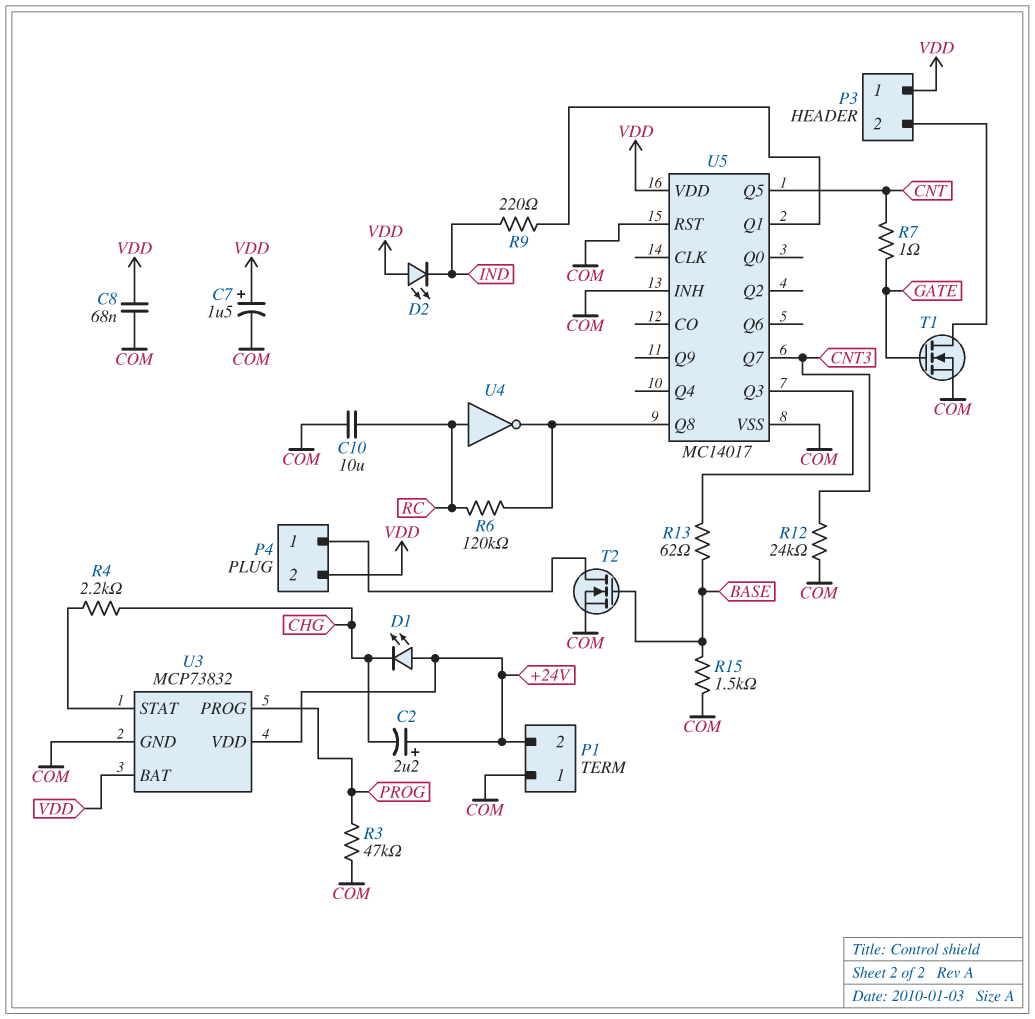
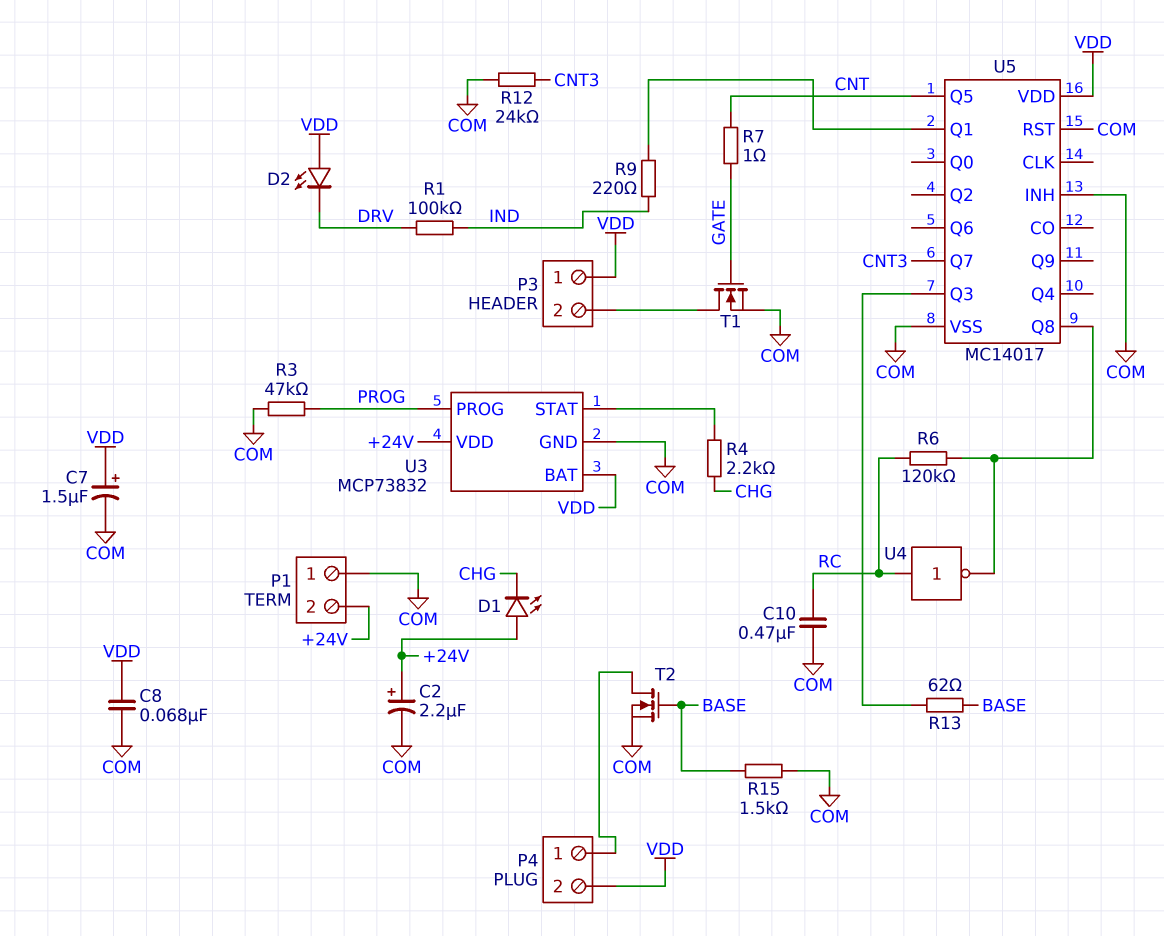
C2: 2.2uF (plus +24V, minus CHG) -> 2.2uF (plus +24V, minus COM)
C10: 10uF (COM, RC) -> 470nF (COM, RC)
D2: LED (A VDD, K IND) -> LED (A VDD, K DRV)
R1: none -> 100k (DRV, IND)

